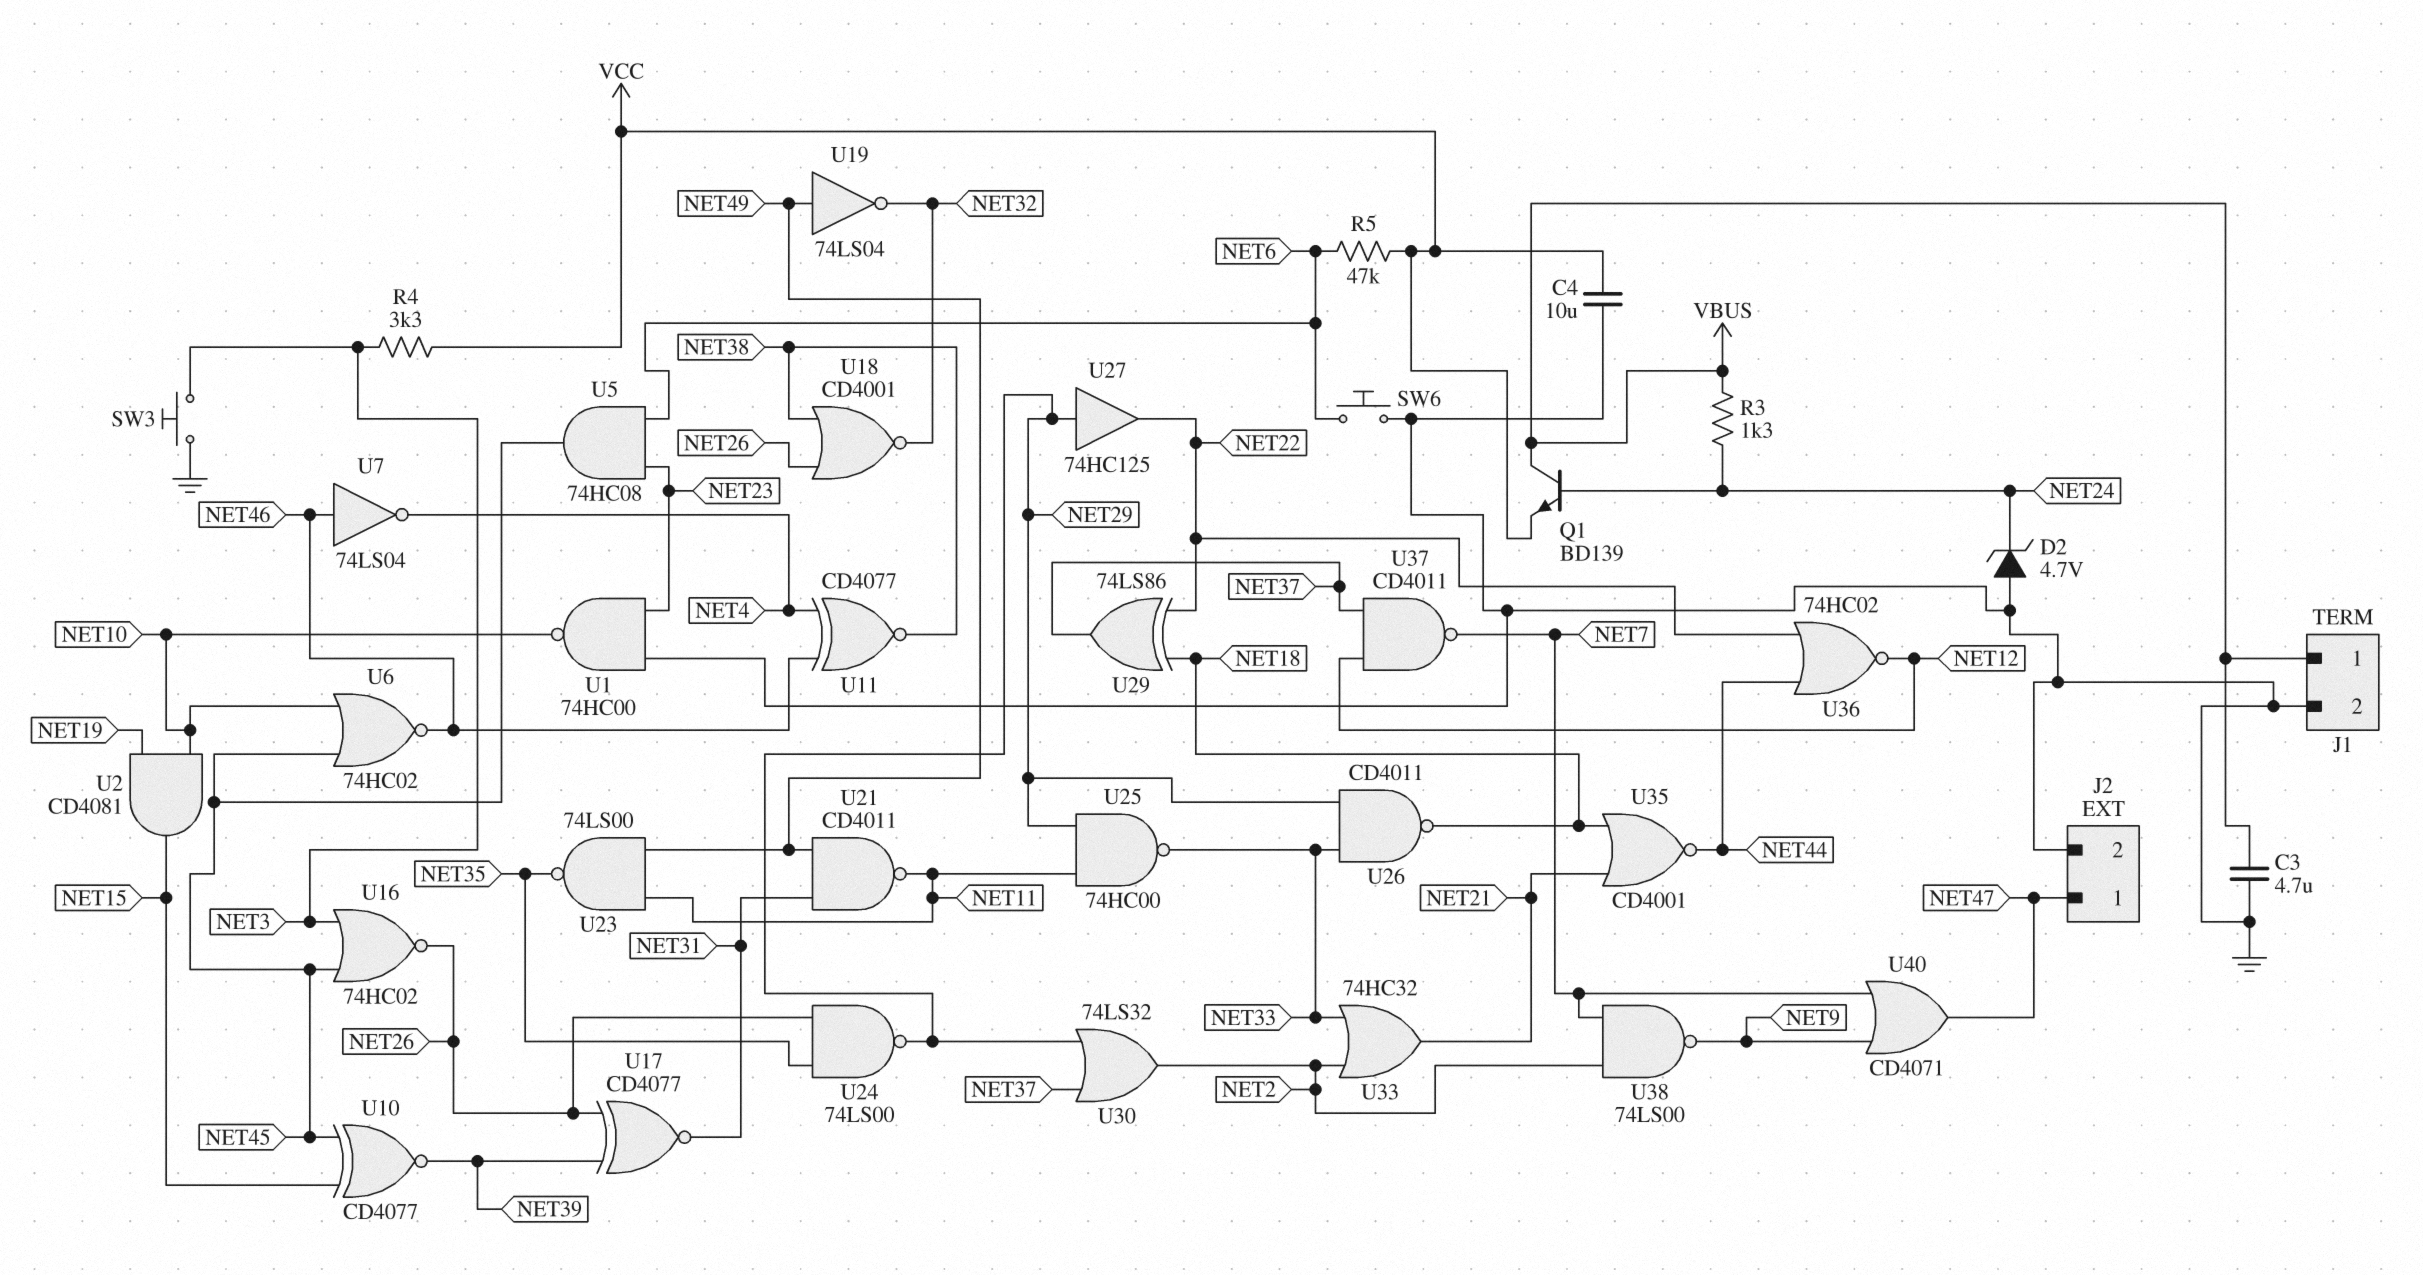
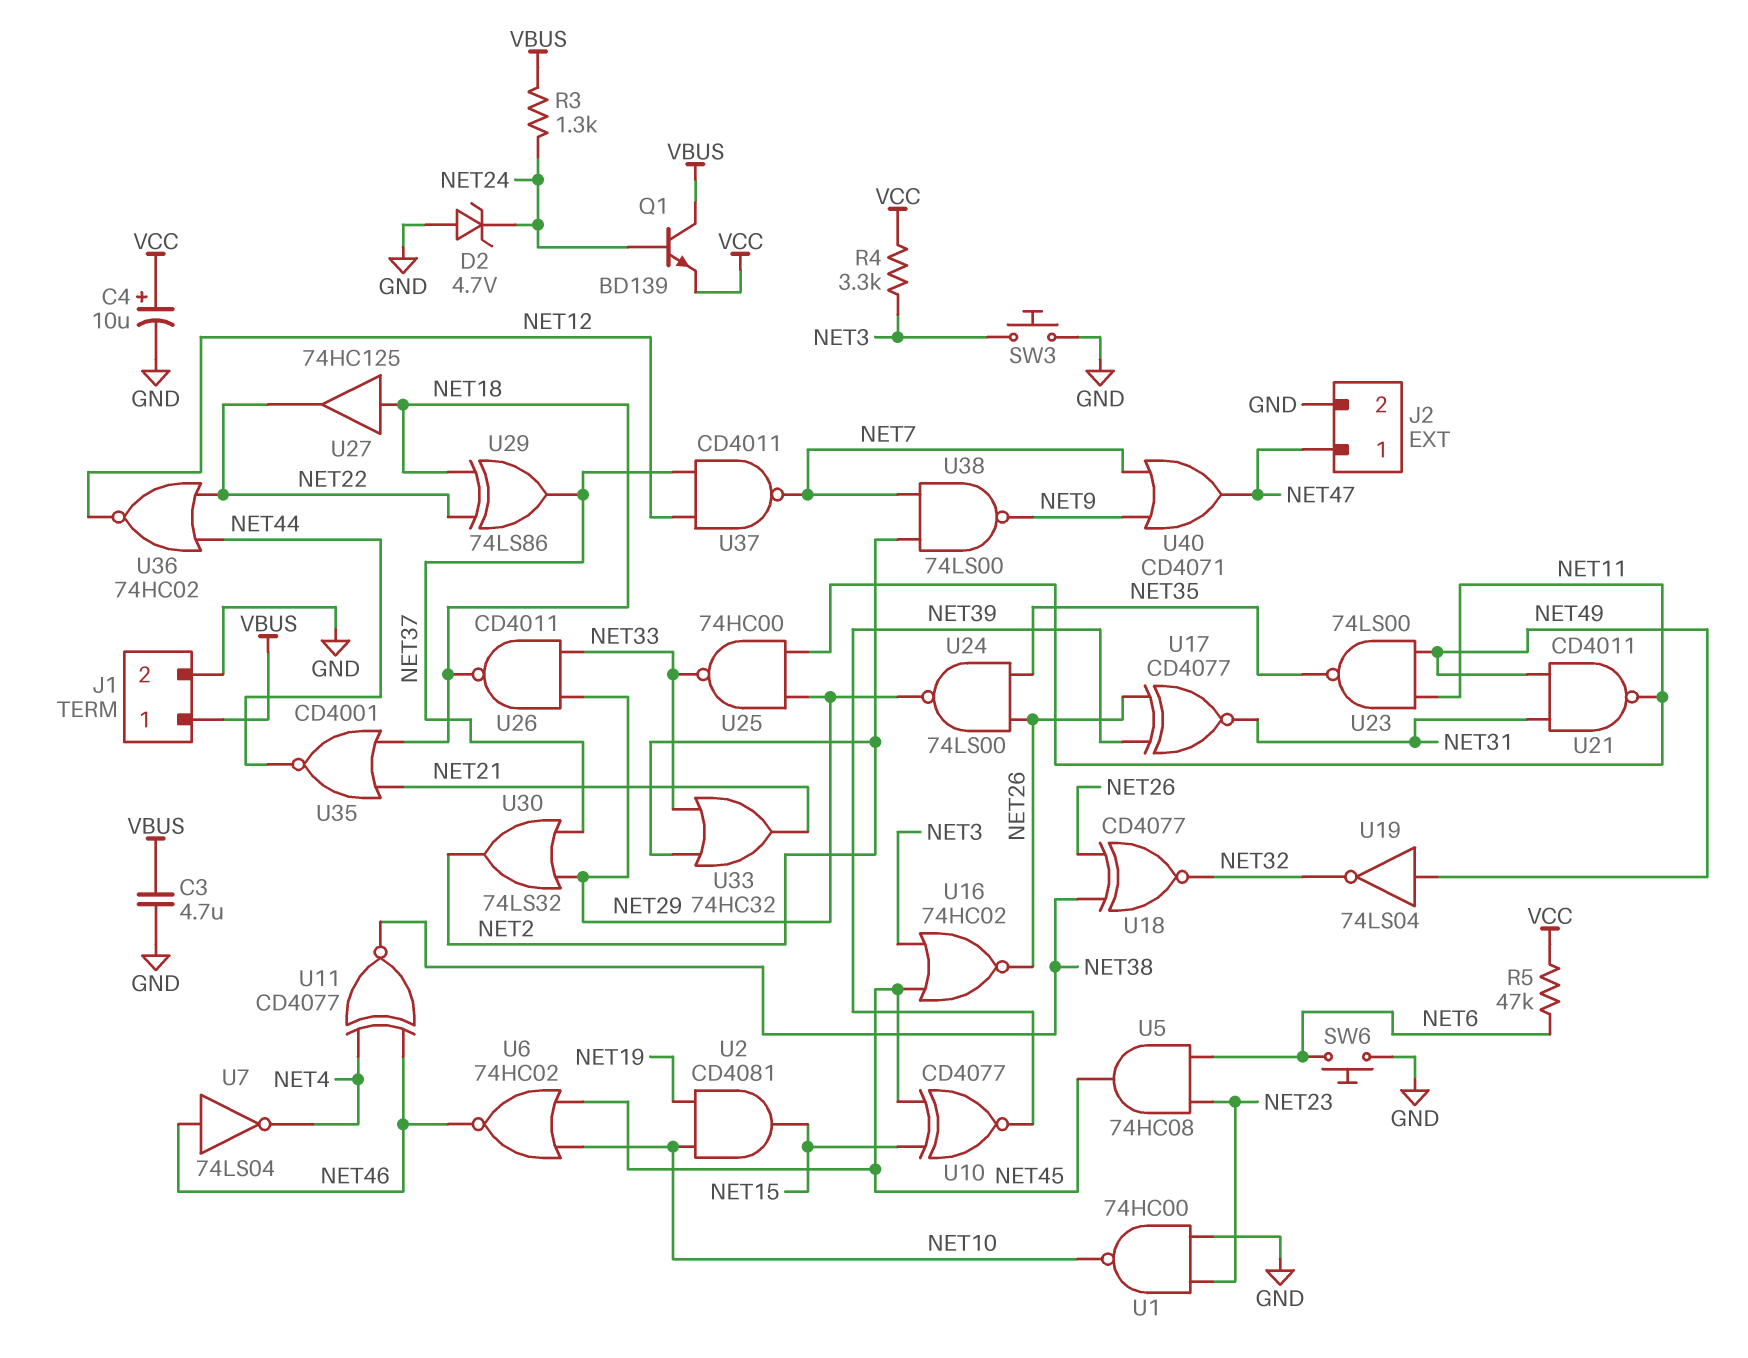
C4: 10uF (GND, VCC) -> 10uF (plus VCC, minus GND)
U18: NOR CD4001 (in NET26, in NET38, out NET32) -> XNOR CD4077 (in NET26, in NET38, out NET32)
U27: buffer 74HC125 (in NET29, out NET22) -> buffer 74HC125 (in NET18, out NET22)

